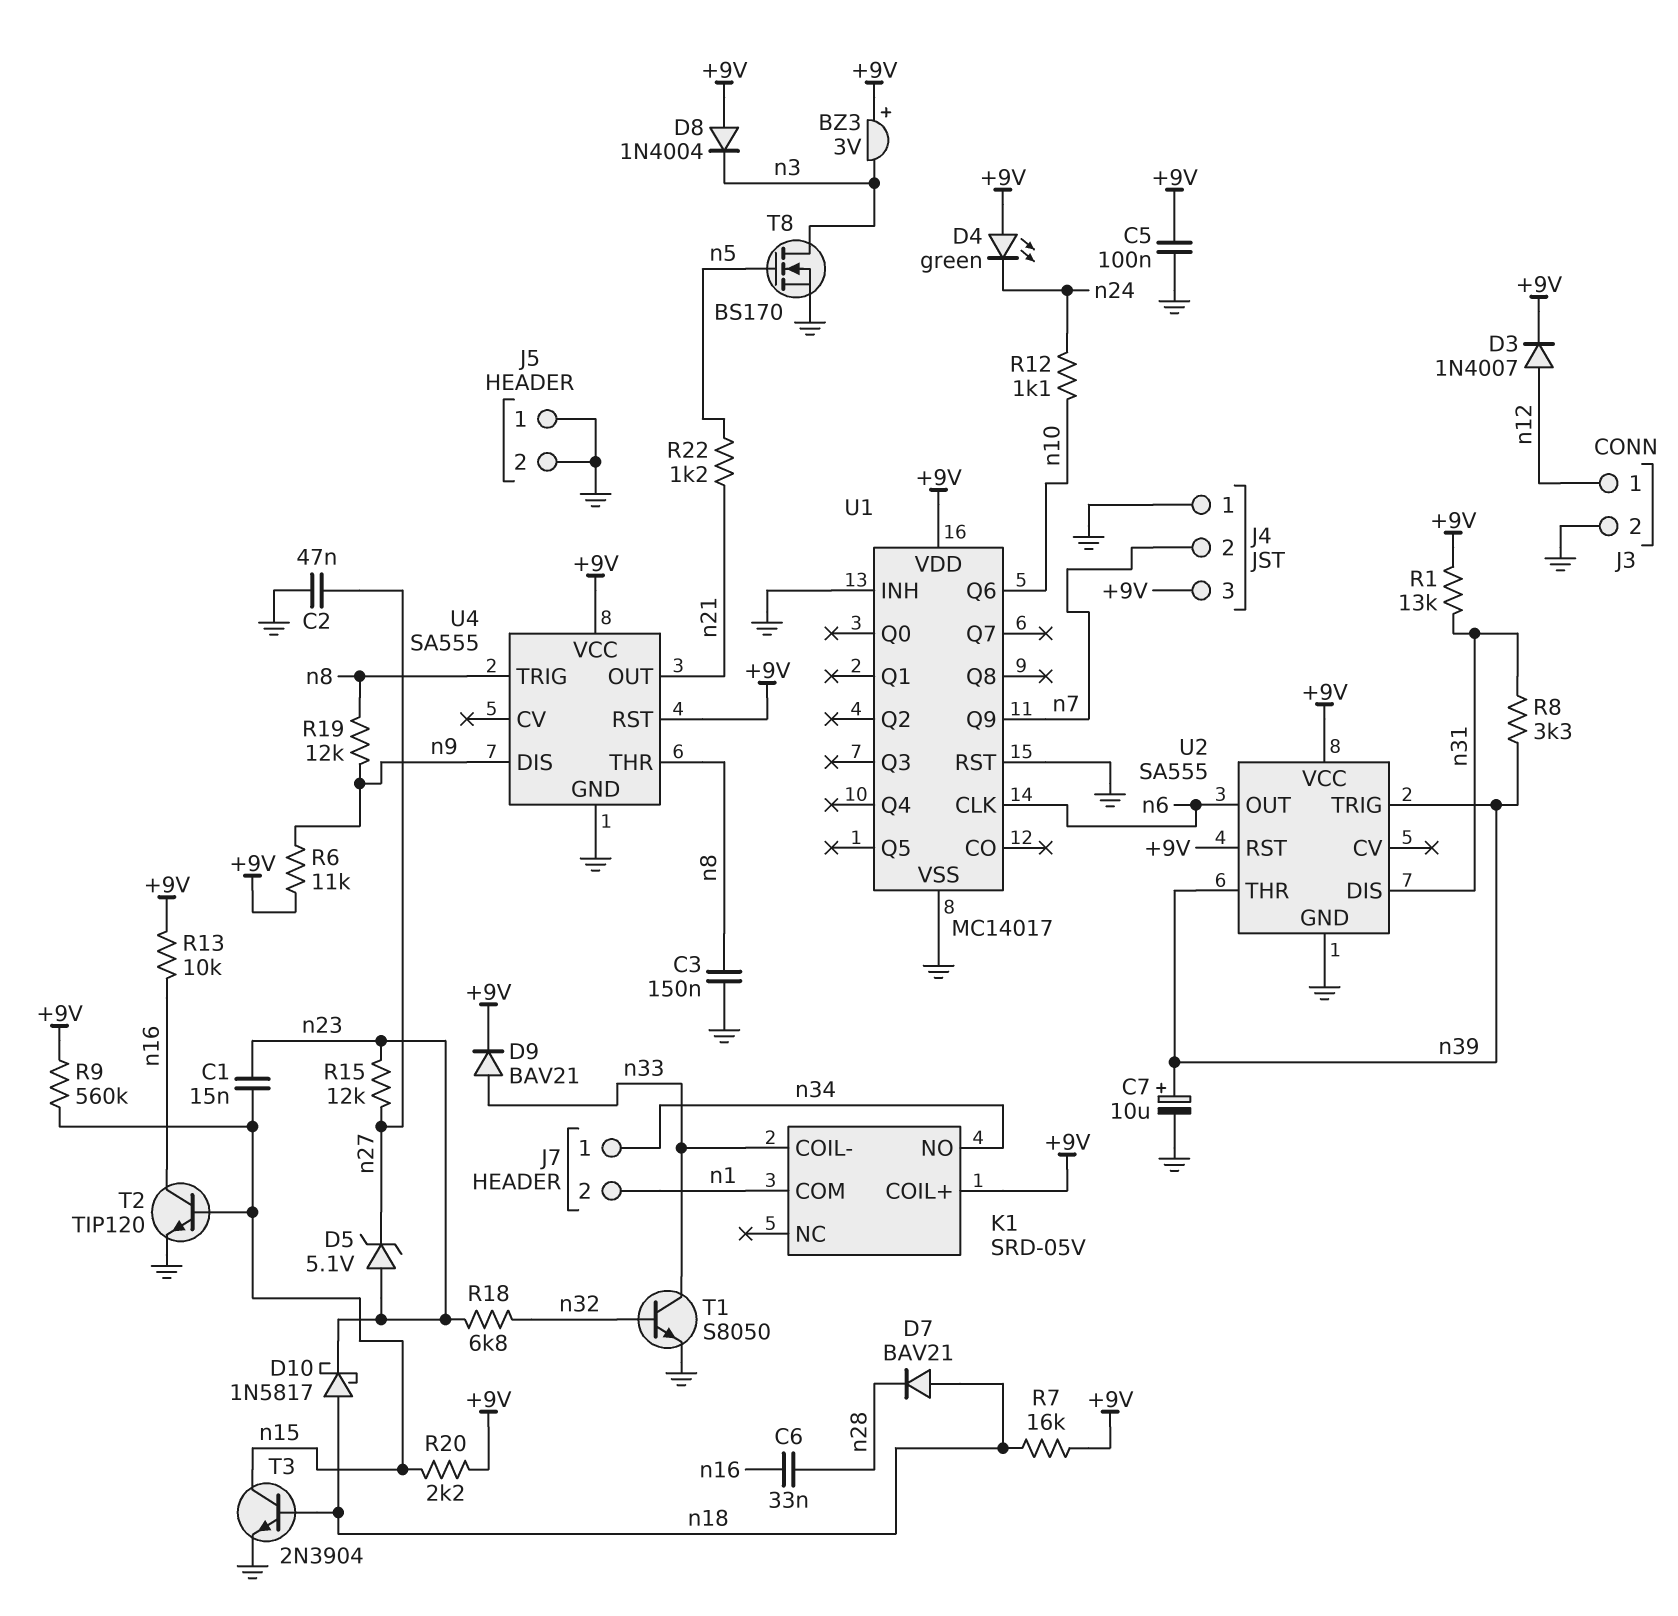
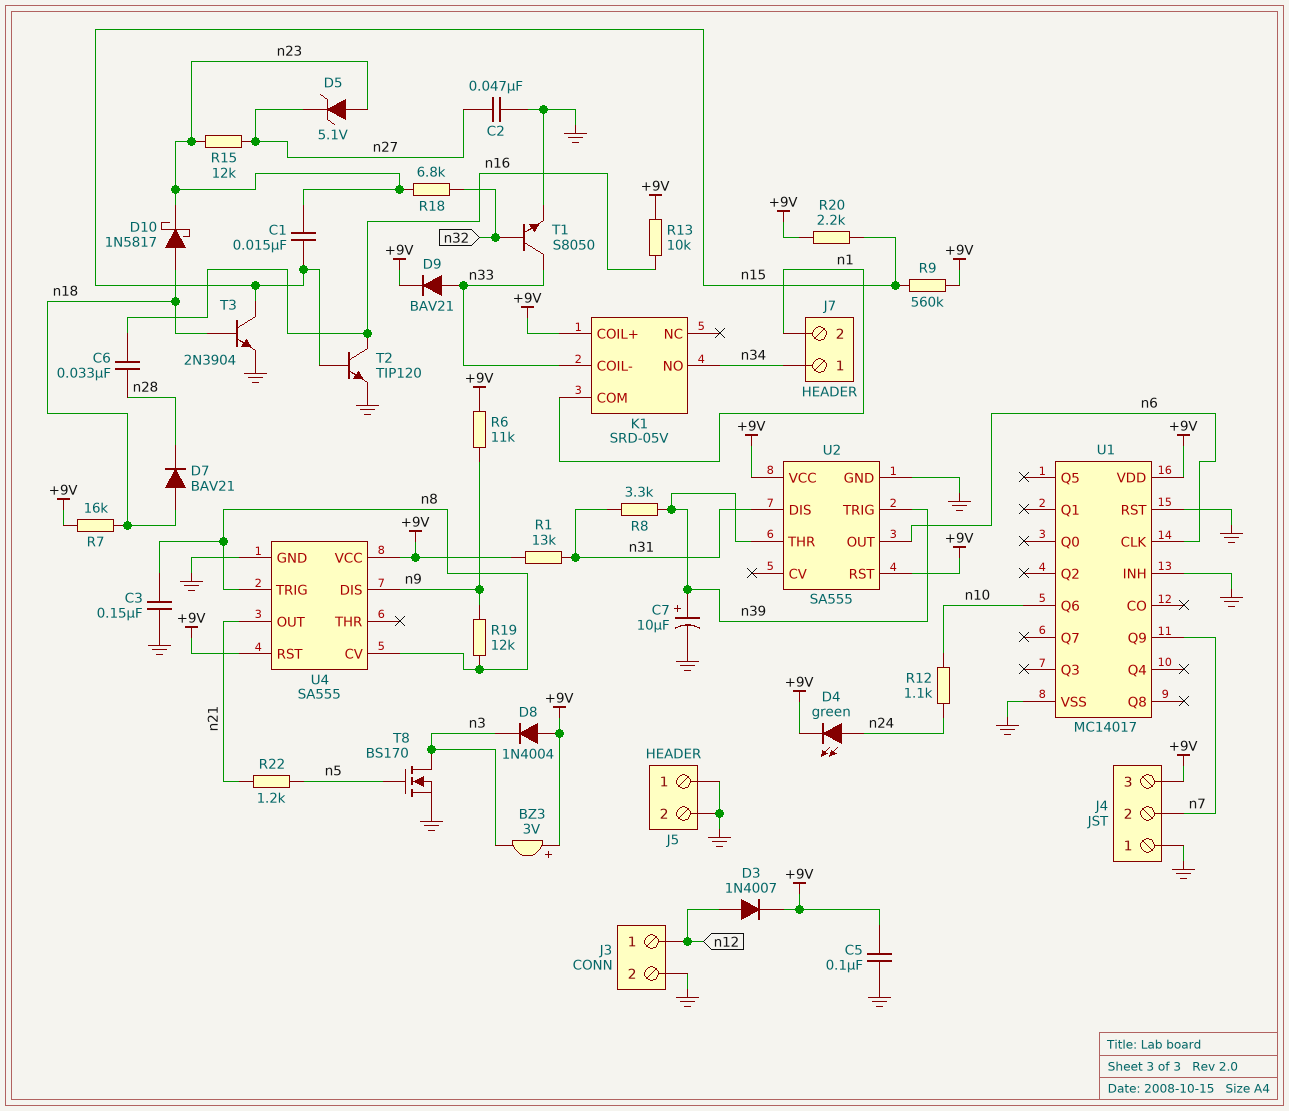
D4: LED green (A +9V, K n24) -> LED green (A n24, K +9V)
U4 pin CV: none -> n8
U4 pin THR: n8 -> none

